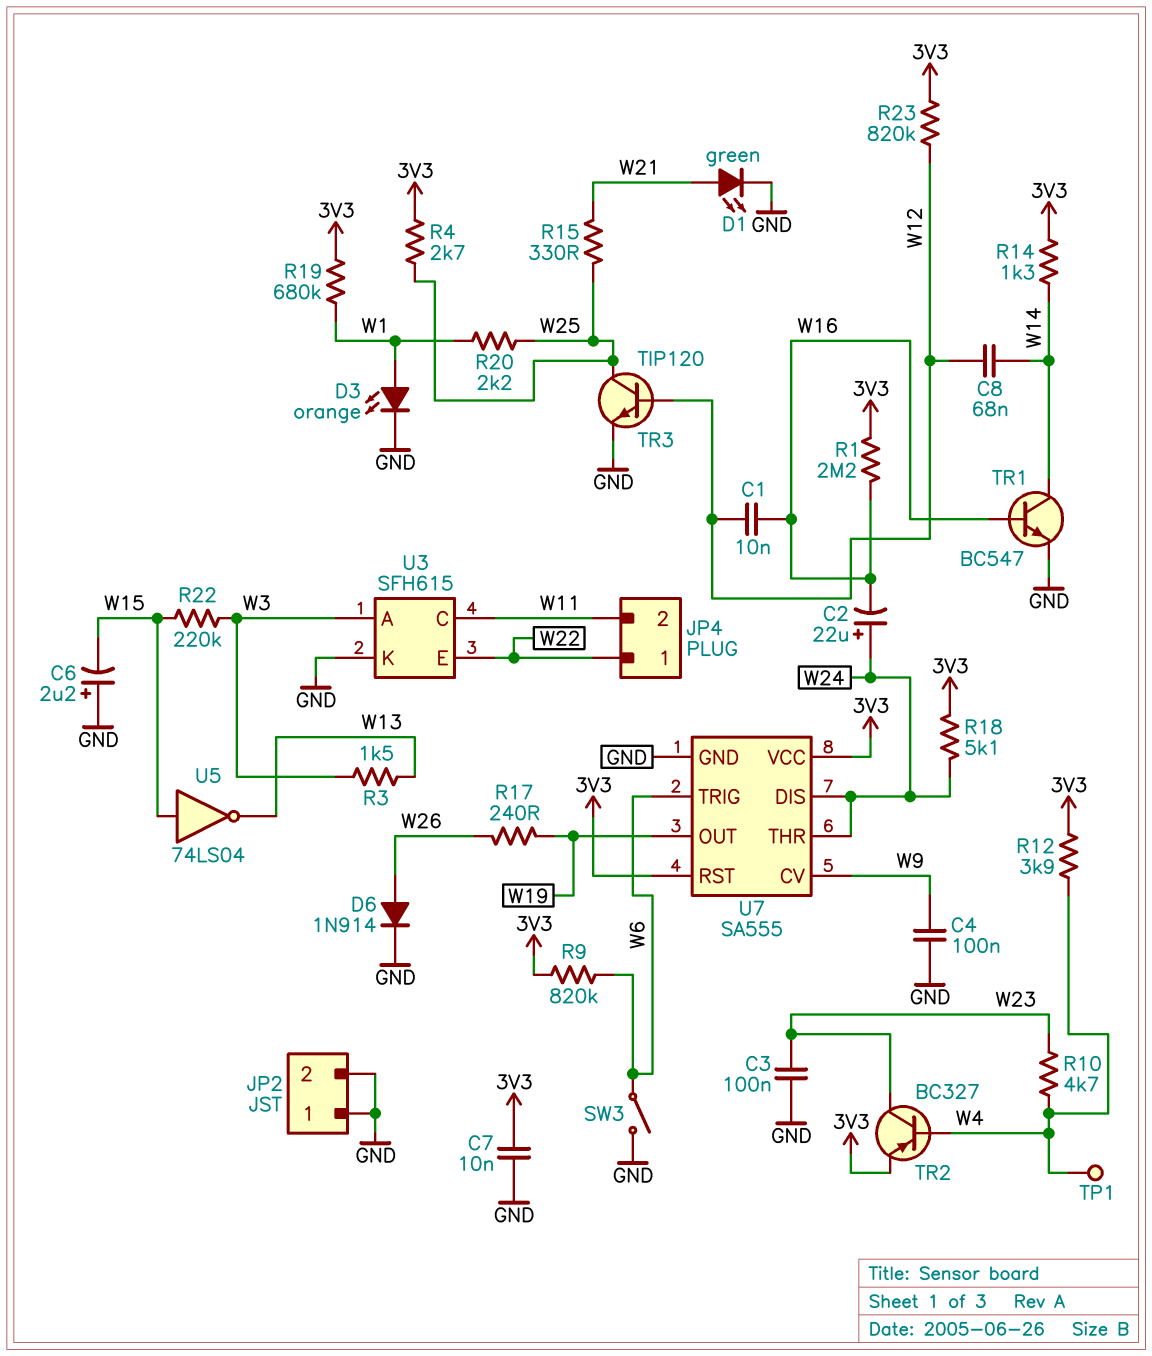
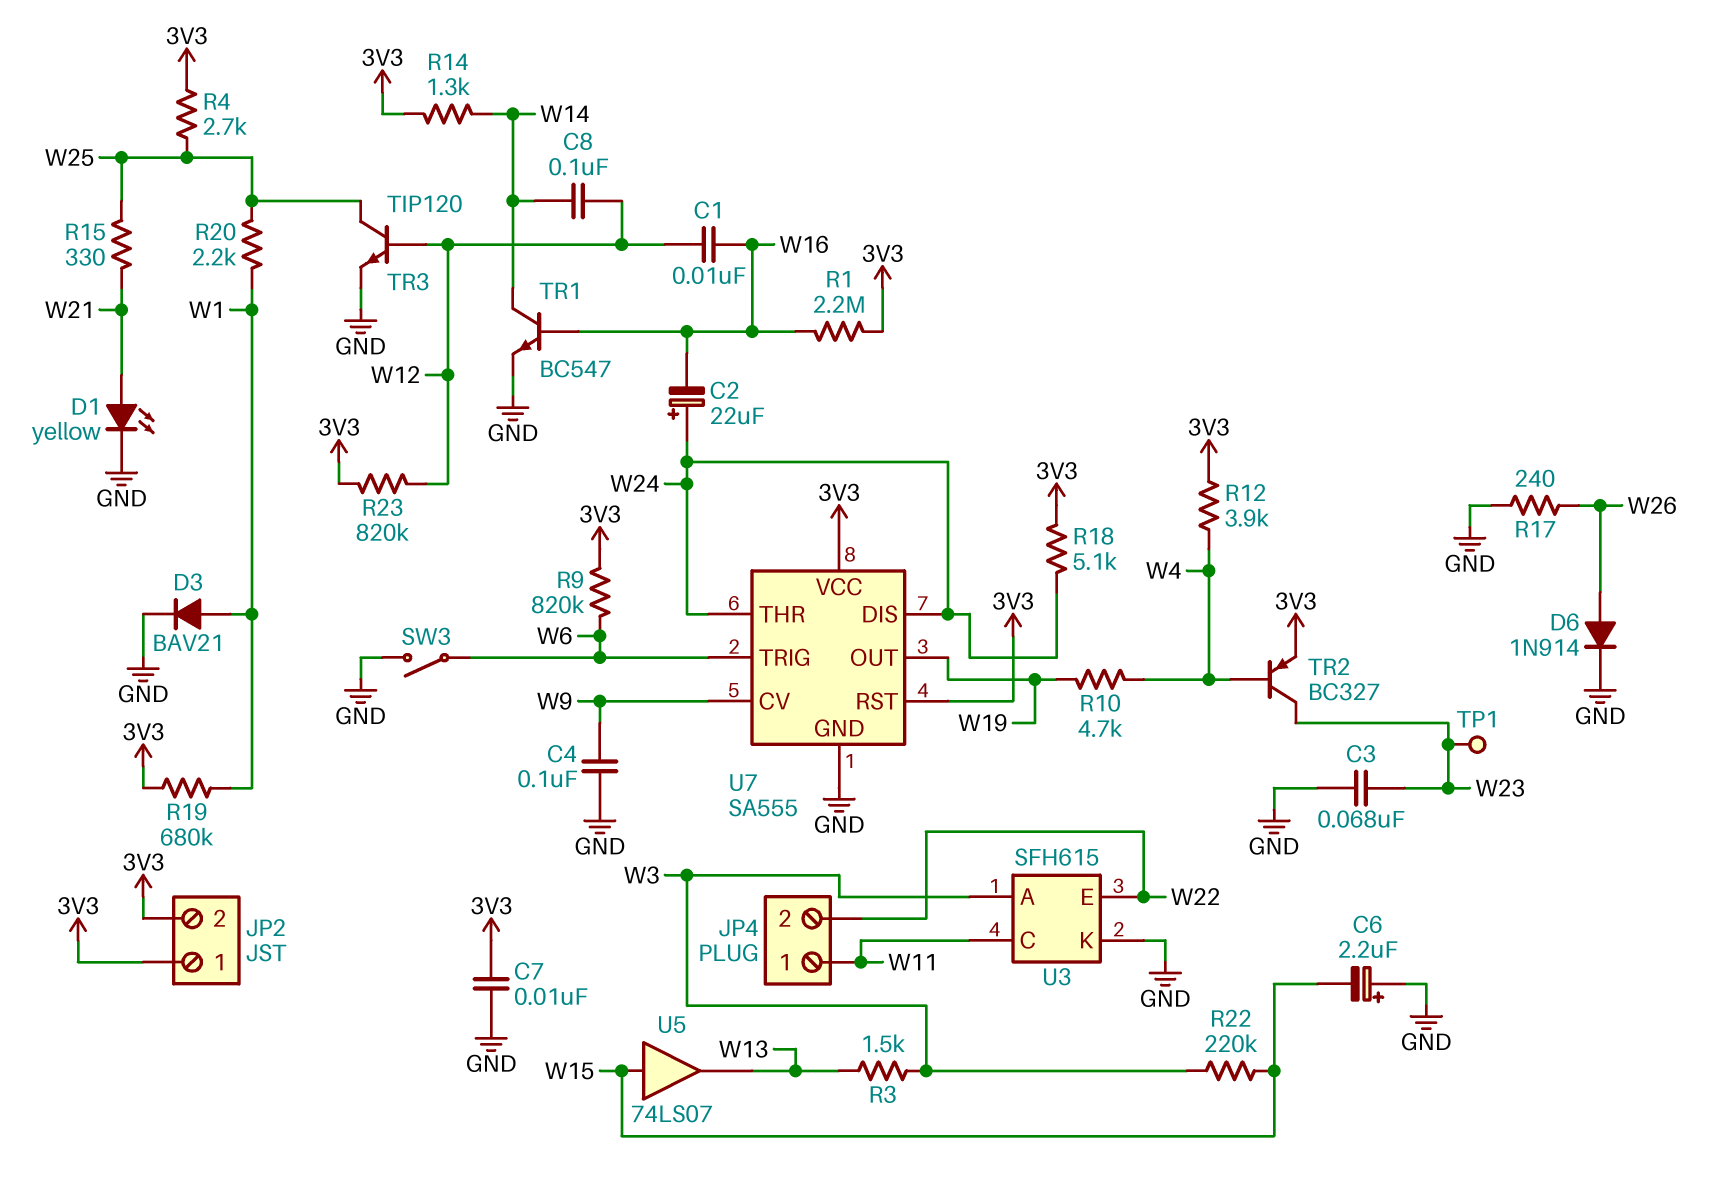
C3: 100nF (GND, W23) -> 68nF (GND, W23)
C8: 68nF (W12, W14) -> 100nF (W12, W14)
D1: LED green (A W21, K GND) -> LED yellow (A W21, K GND)
D3: LED orange (A W1, K GND) -> diode BAV21 (A W1, K GND)
JP2 pin 1: GND -> 3V3
JP2 pin 2: GND -> 3V3
JP4 pin 1: W22 -> W11
JP4 pin 2: W11 -> W22
R10: 4.7k (W4, W23) -> 4.7k (W4, W19)
R17: 240 (W19, W26) -> 240 (GND, W26)
TP1: test point (W4) -> test point (W23)
U5: NOT 74LS04 (in W15, out W13) -> buffer 74LS07 (in W15, out W13)

